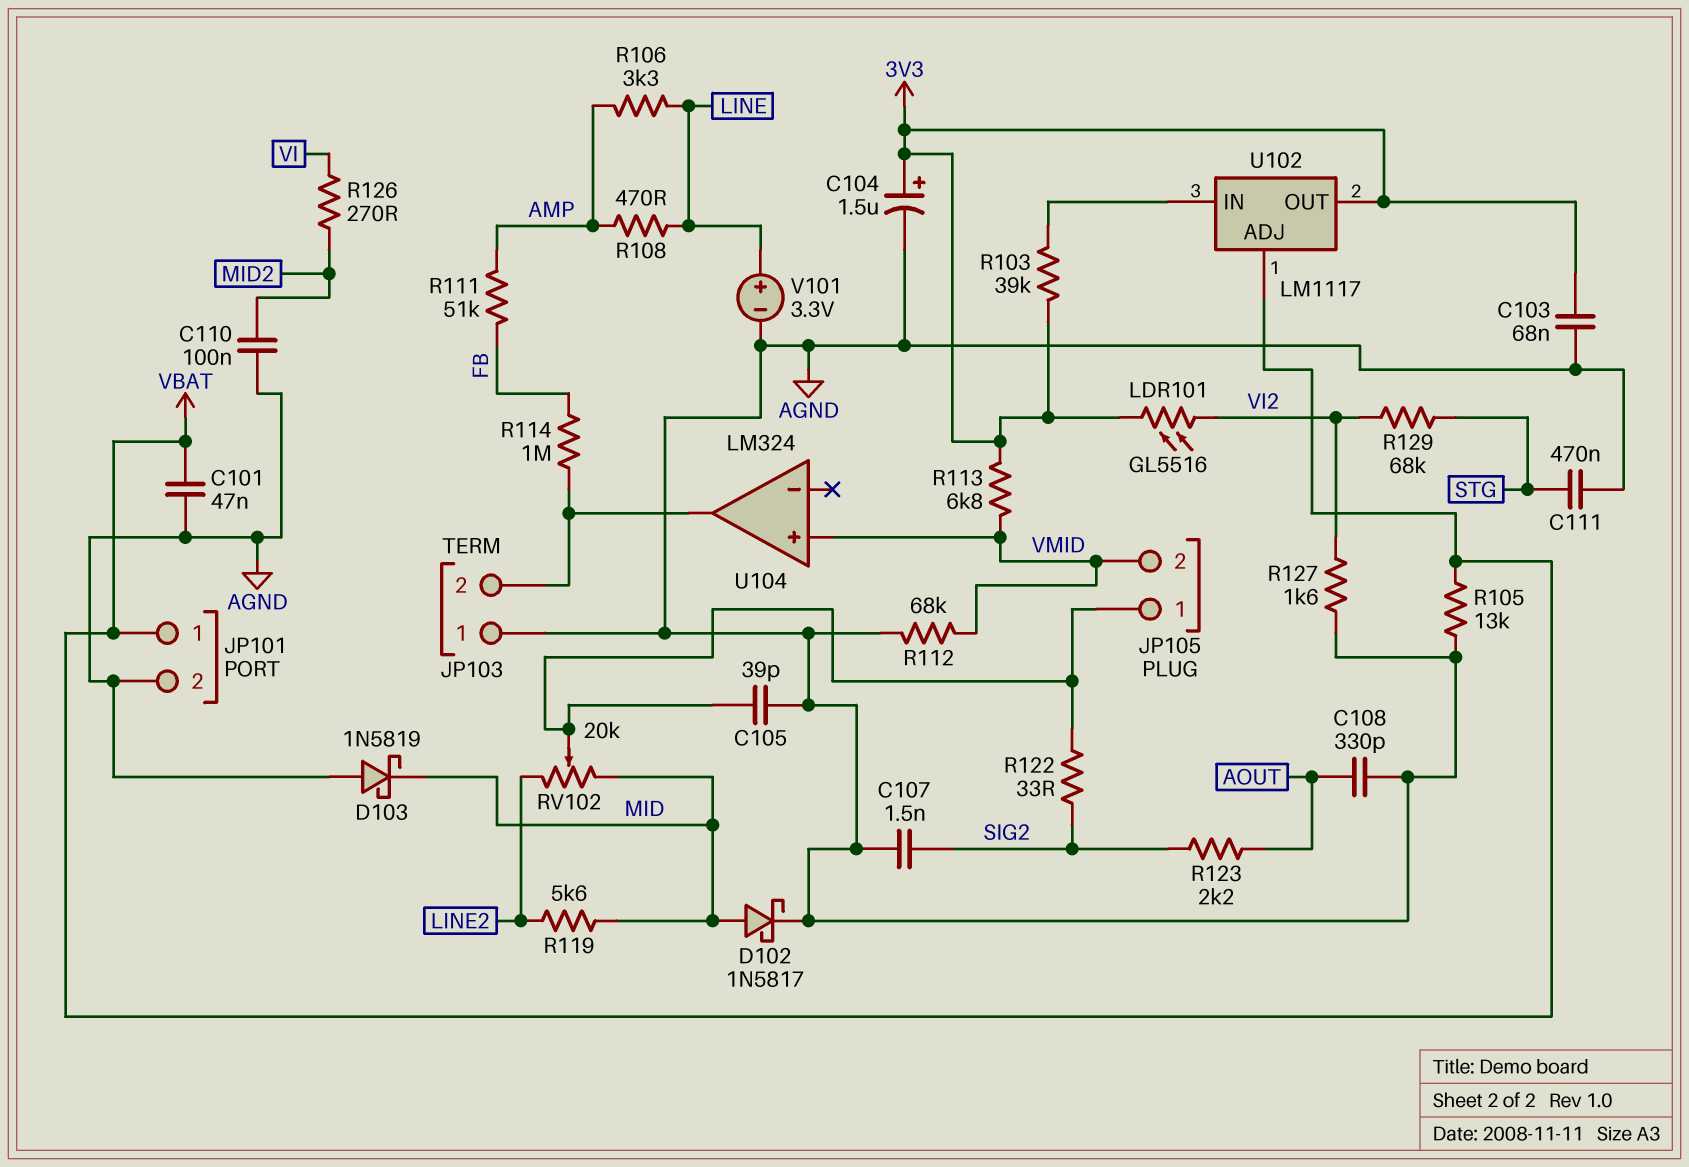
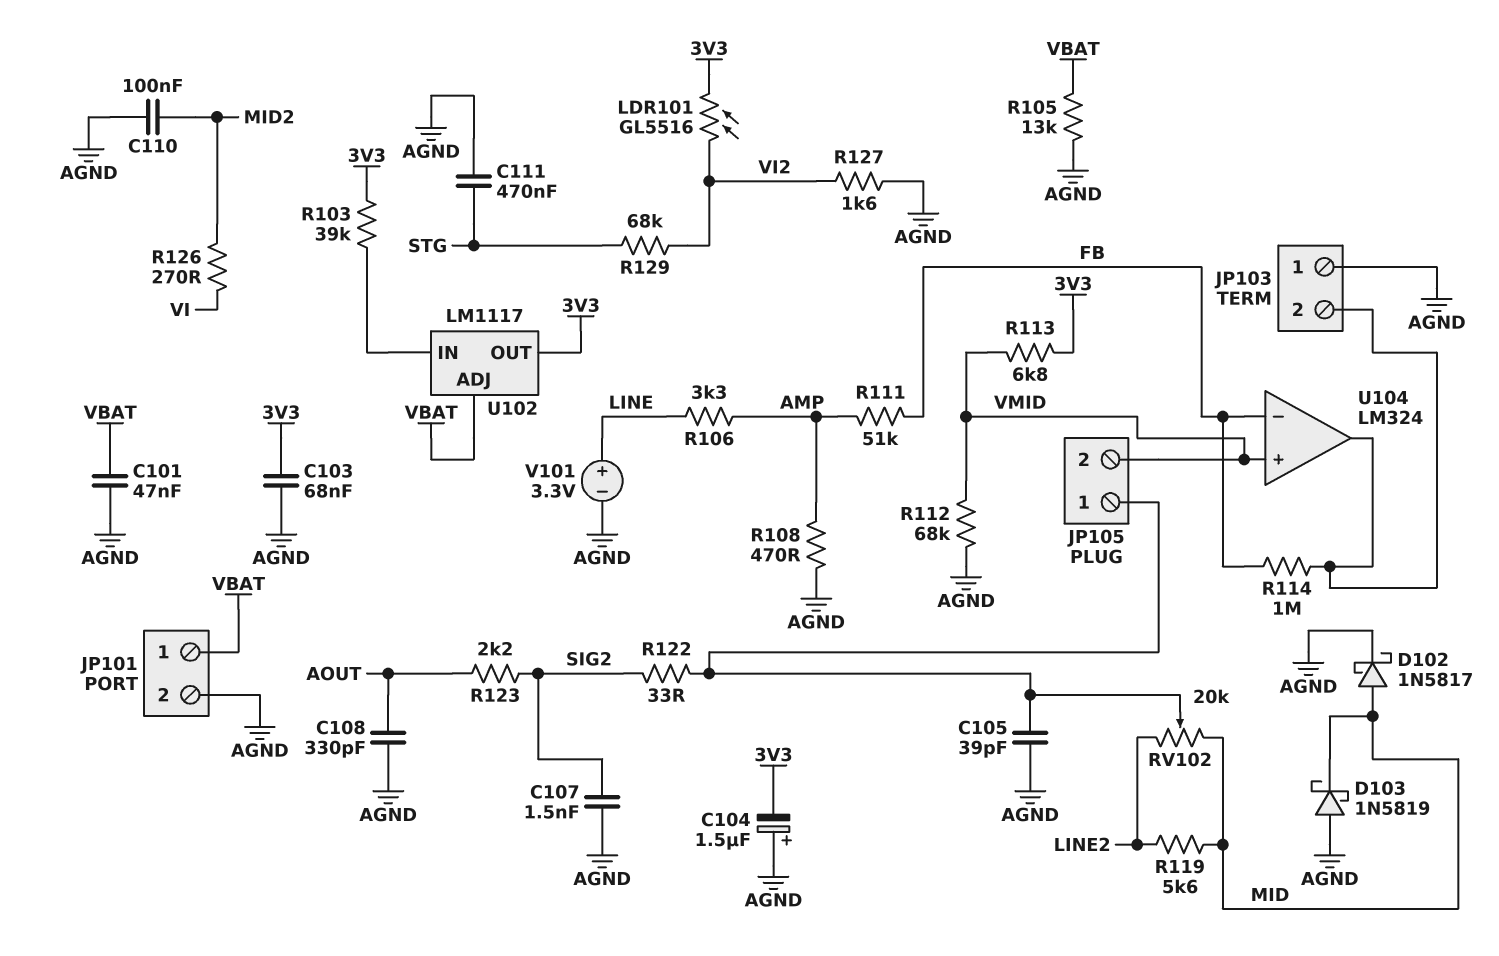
C104: 1.5uF (plus 3V3, minus AGND) -> 1.5uF (plus AGND, minus 3V3)
R108: 470 (AMP, LINE) -> 470 (AGND, AMP)
U104 pin in-: none -> FB

